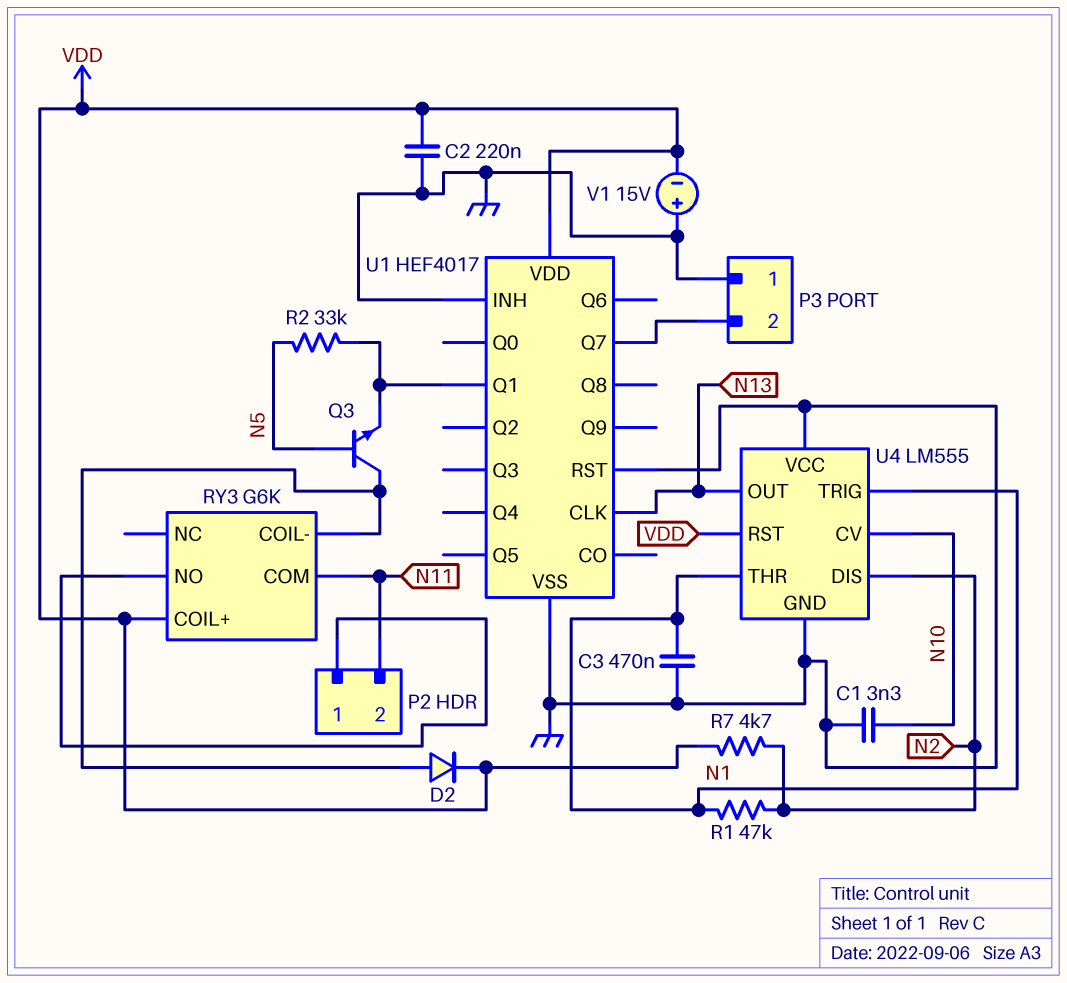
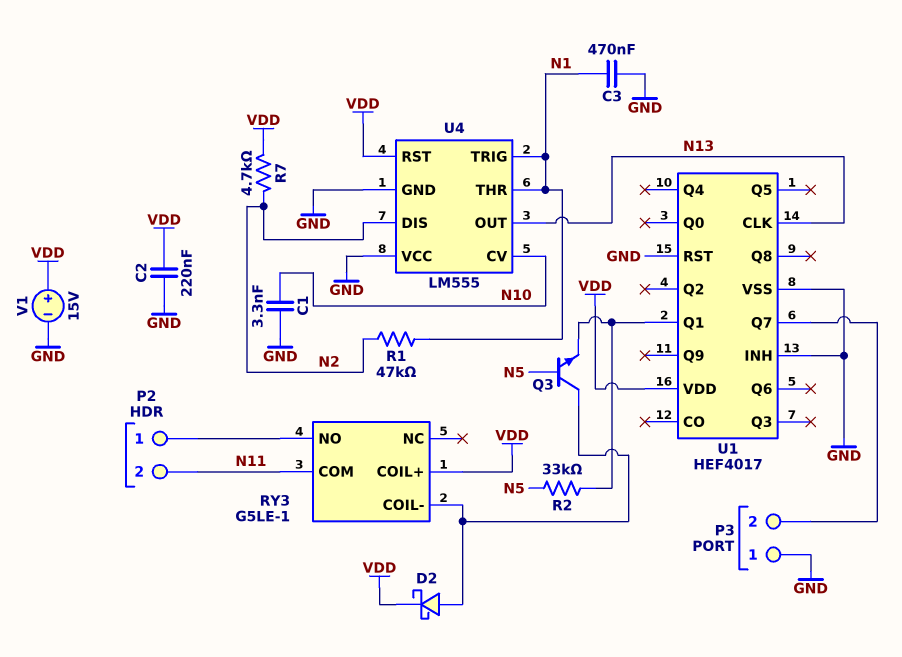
D2: diode (A RY3/COIL-, K VDD) -> schottky (A RY3/COIL-, K VDD)
RY3: G6K -> G5LE-1
V1: 15V (plus GND, minus VDD) -> 15V (plus VDD, minus GND)

